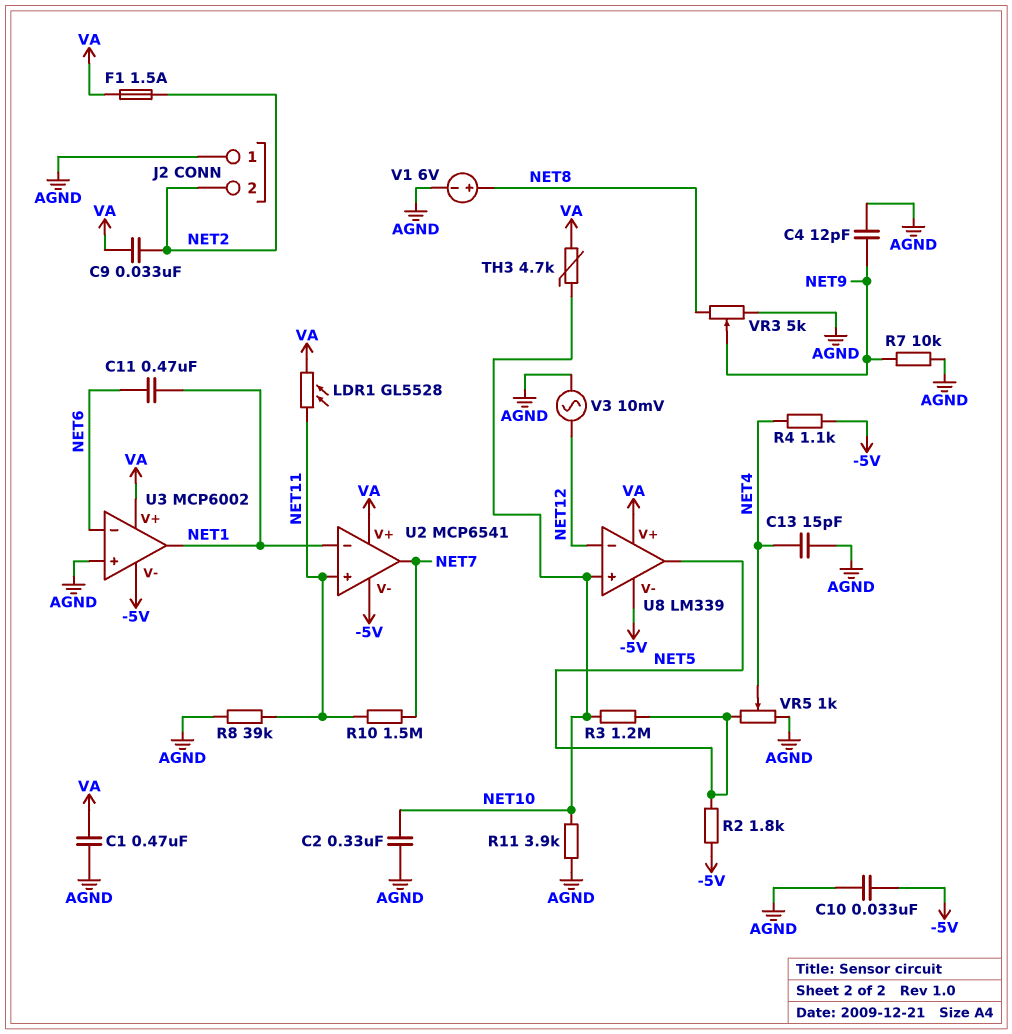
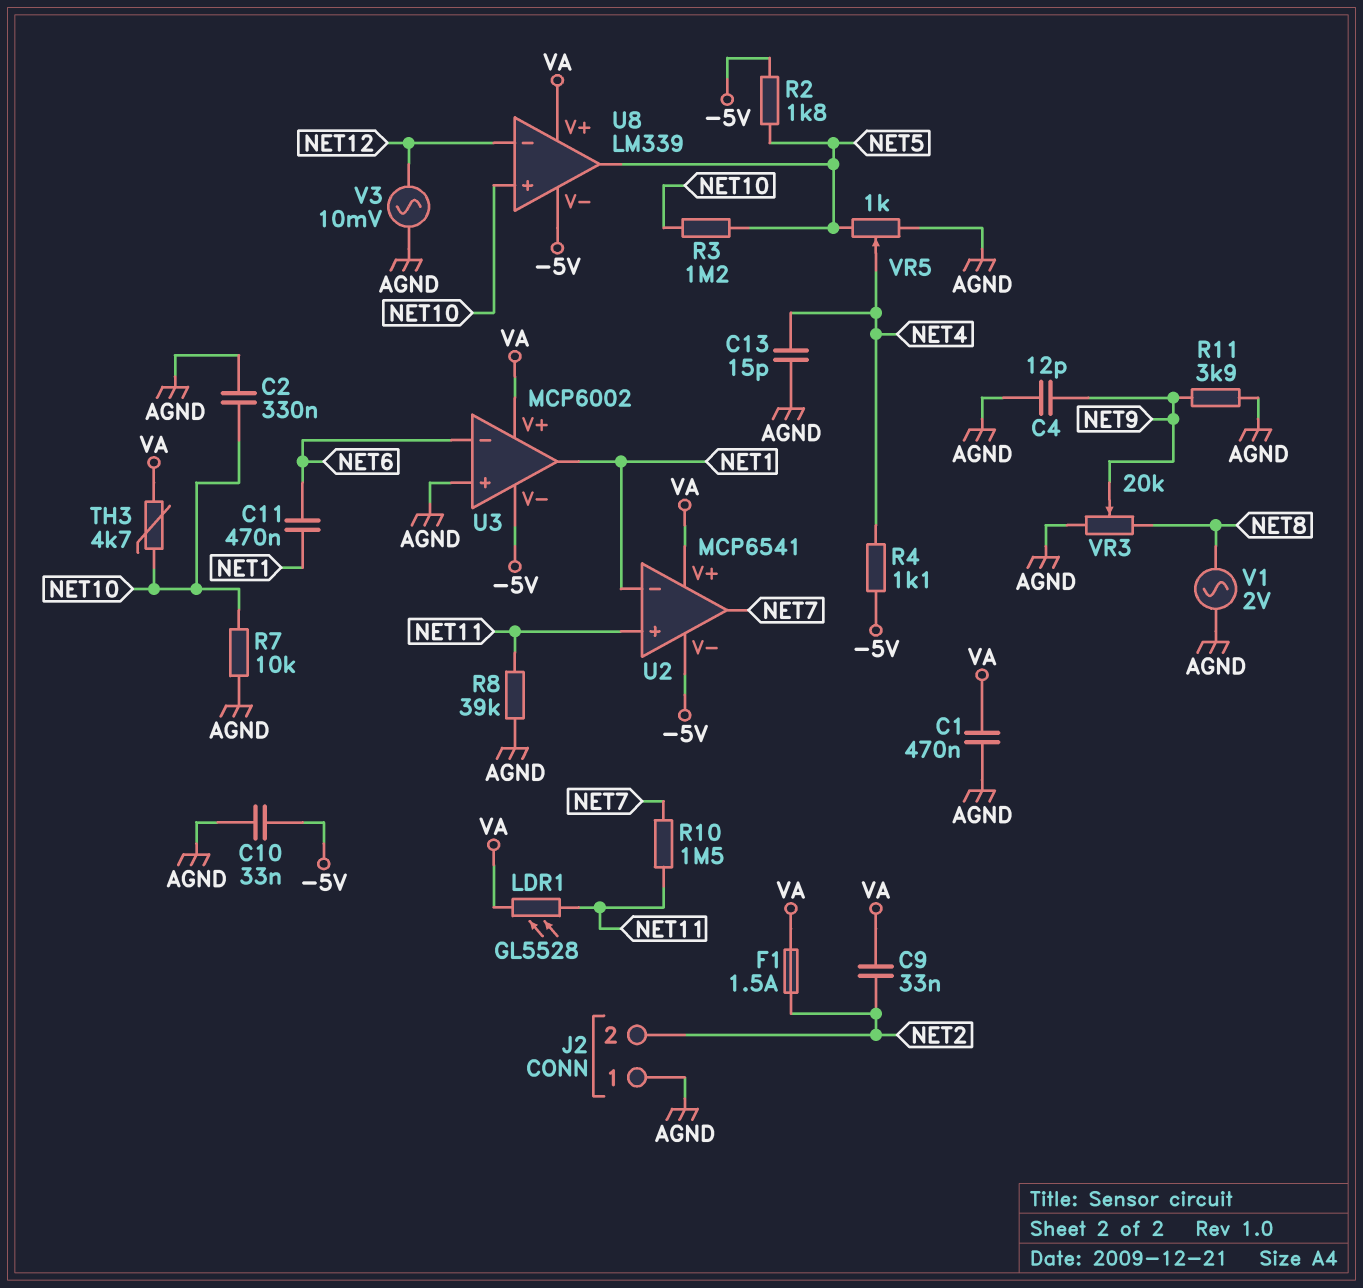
R7: 10k (AGND, NET9) -> 10k (AGND, NET10)
R11: 3.9k (AGND, NET10) -> 3.9k (AGND, NET9)
V1: 6V (plus NET8, minus AGND) -> AC 2V (AGND, NET8)
VR3: 5k (AGND, NET8, wiper NET9) -> 20k (AGND, NET8, wiper NET9)

